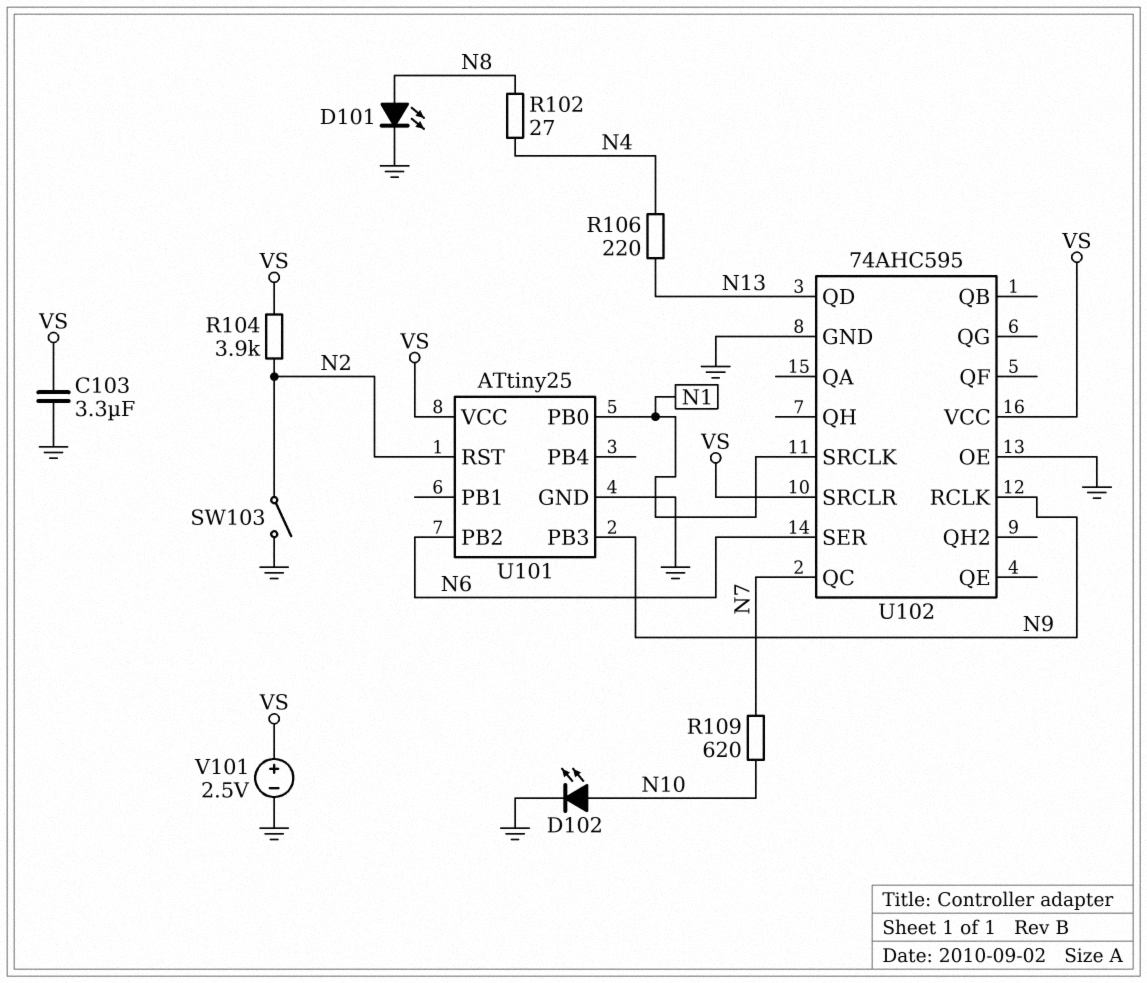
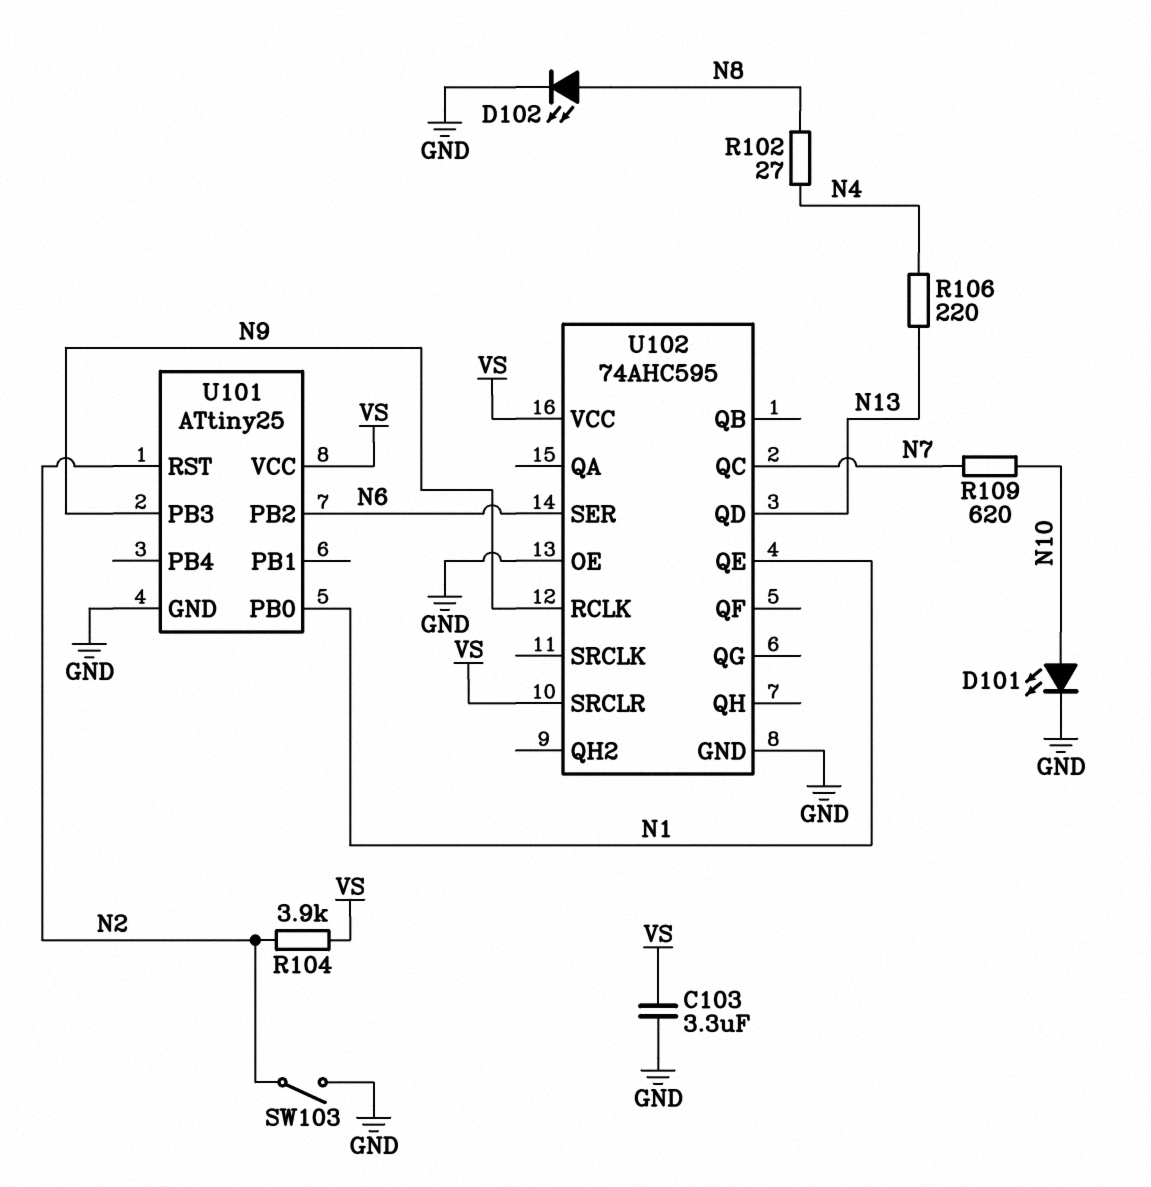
D101: LED (A N8, K GND) -> LED (A N10, K GND)
D102: LED (A N10, K GND) -> LED (A N8, K GND)
U102 pin QE: none -> N1
U102 pin SRCLK: N1 -> none
V101: 2.5V (plus VS, minus GND) -> none

